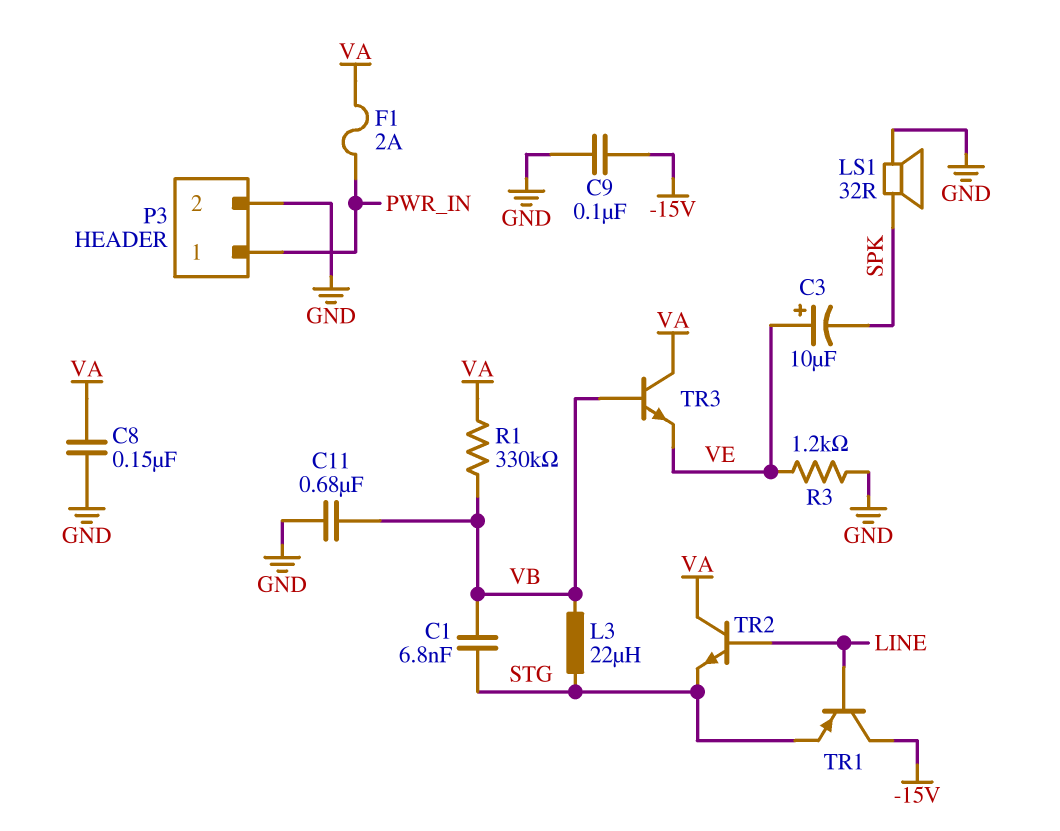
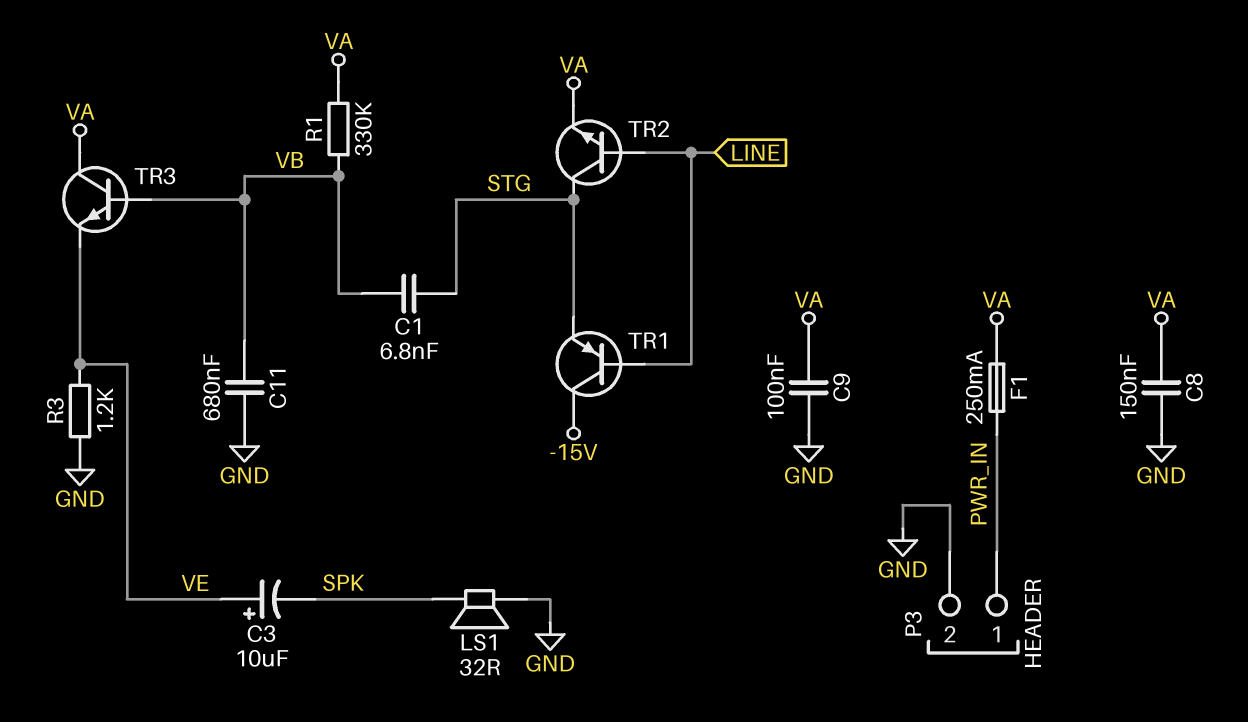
C9: 100nF (-15V, GND) -> 100nF (GND, VA)
F1: 2A (PWR_IN, VA) -> 250mA (PWR_IN, VA)
L3: 22uH (STG, VB) -> none
TR2: NPN (B LINE, C VA, E STG) -> NPN (B LINE, C STG, E VA)

